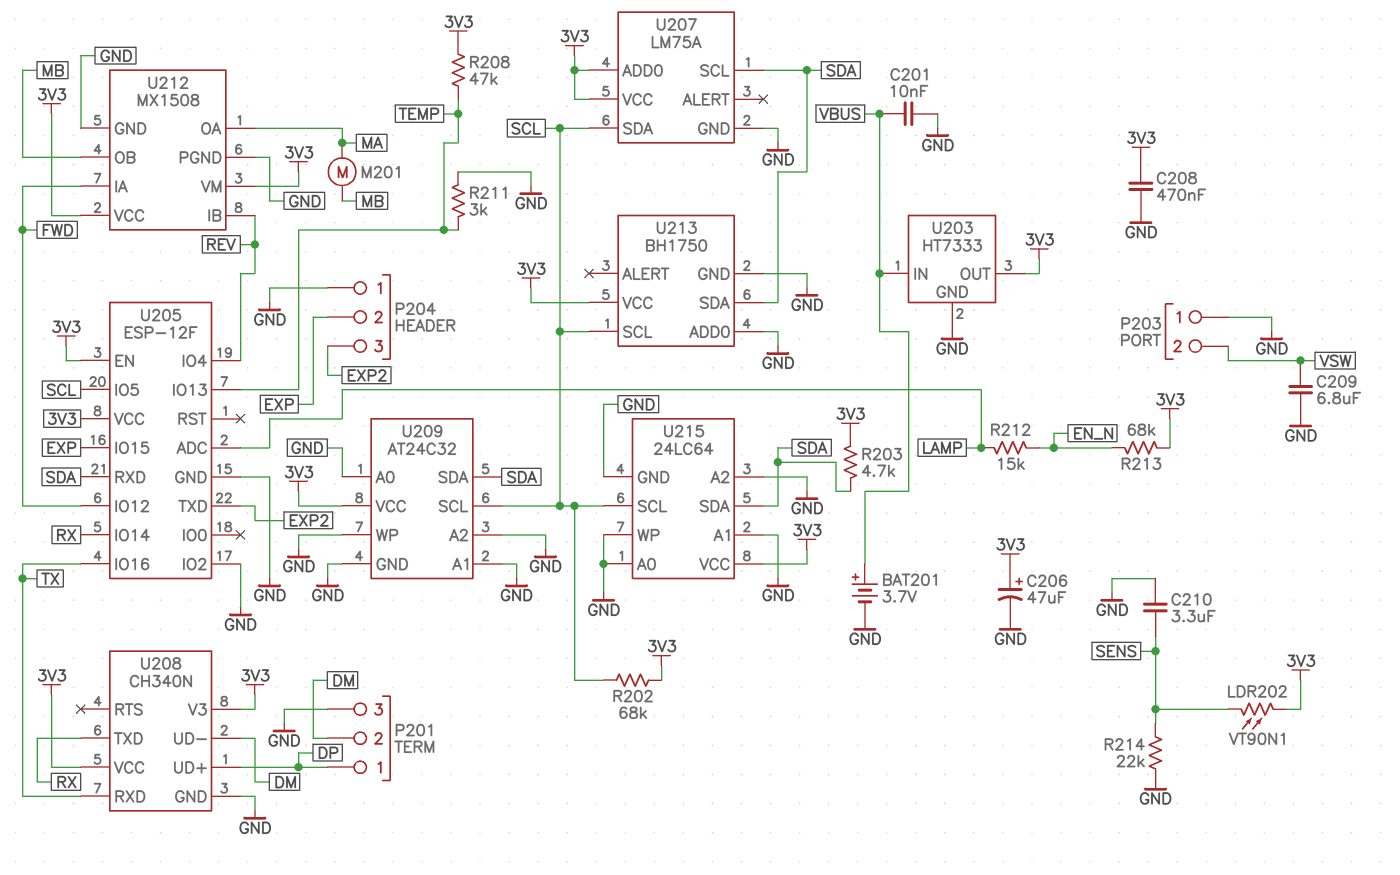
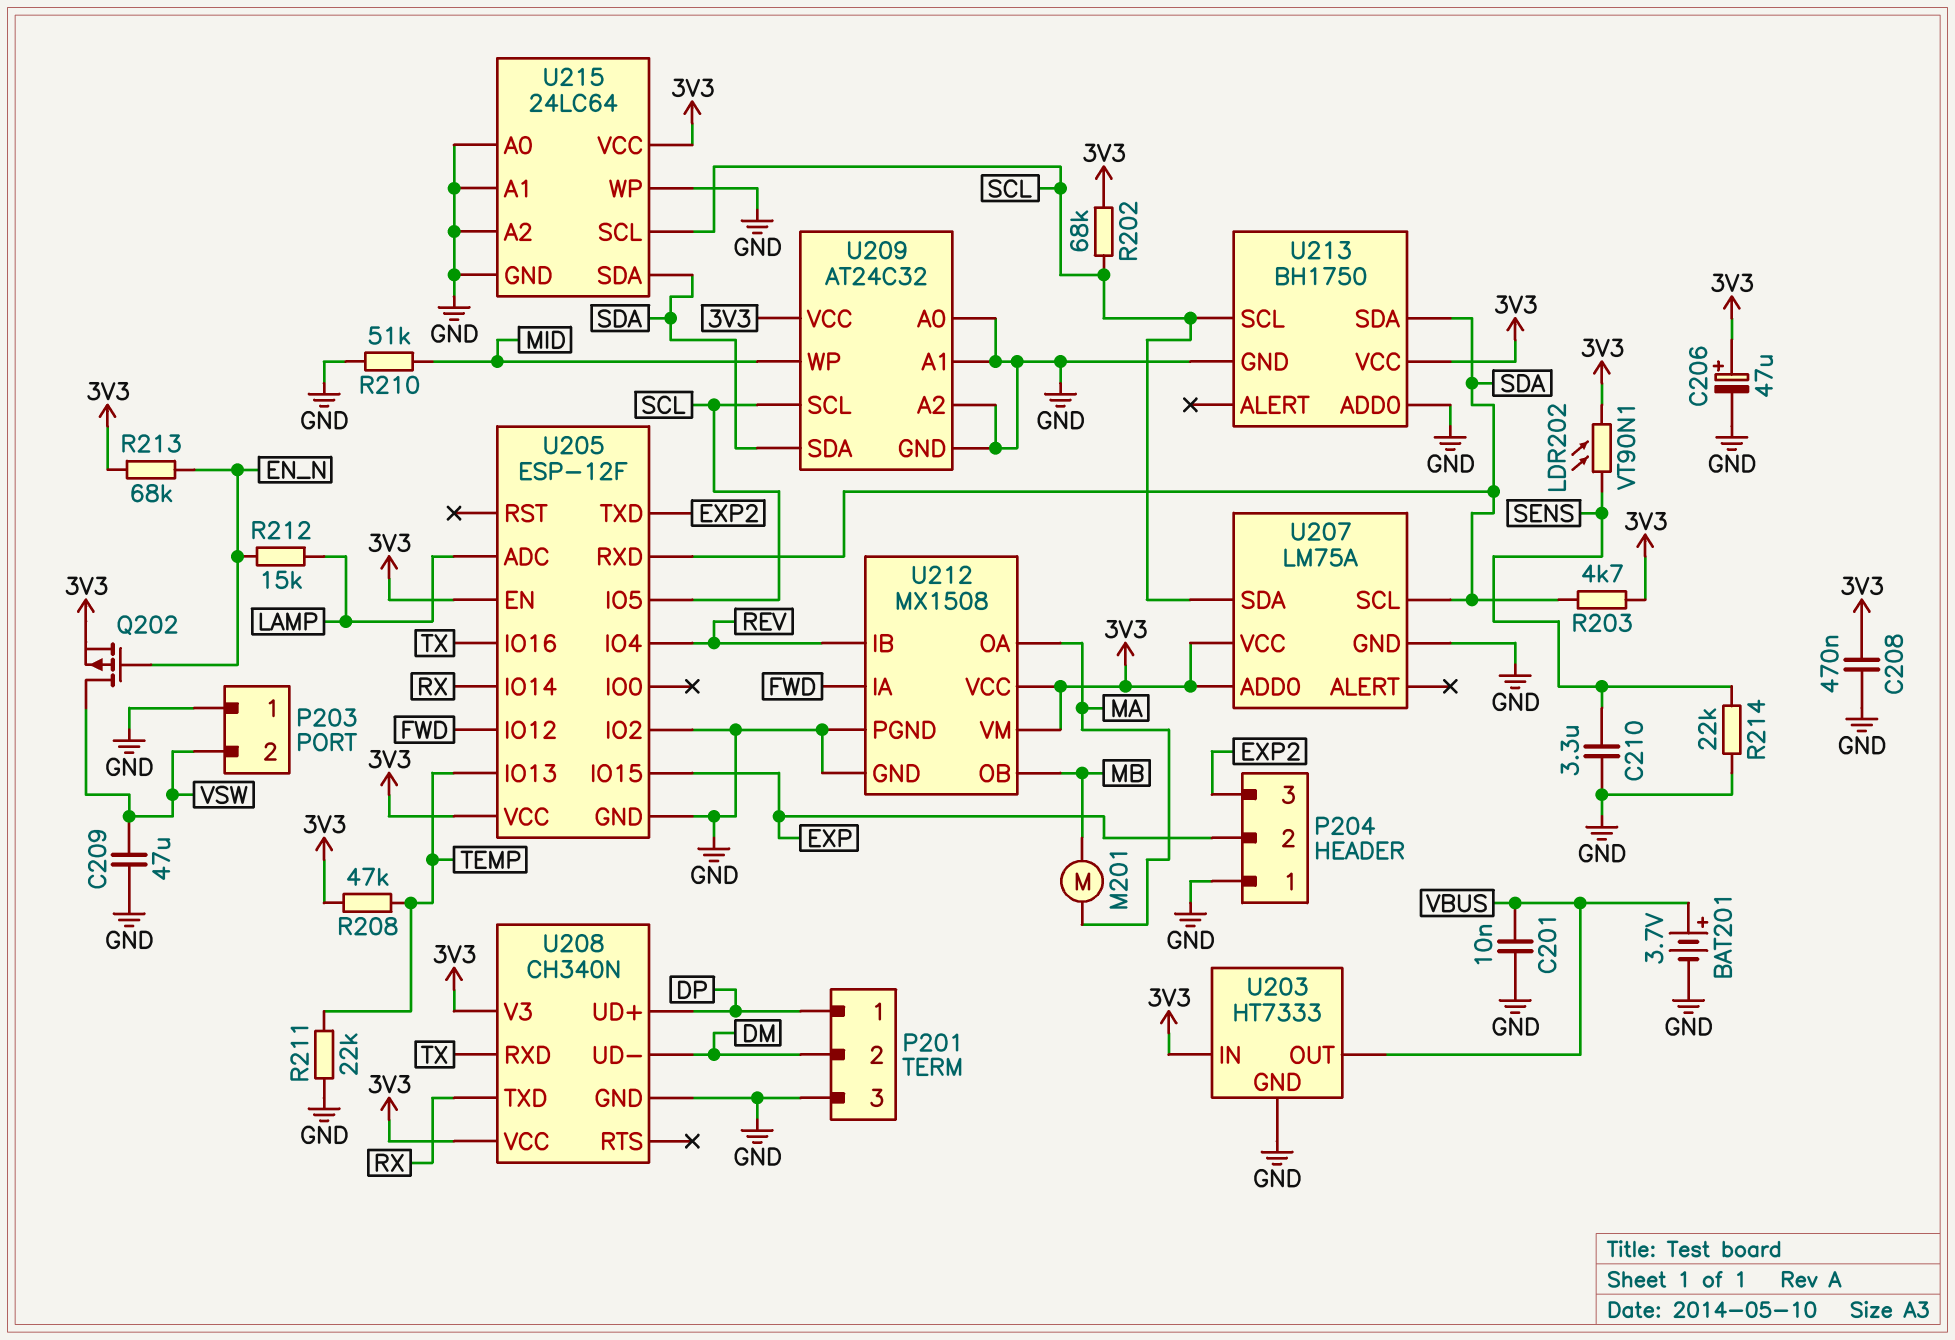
C209: 6.8uF (GND, VSW) -> 47uF (GND, VSW)
Q202: none -> PMOS (G EN_N, D VSW, S 3V3)
R210: none -> 51k (GND, MID)
R211: 3k (GND, TEMP) -> 22k (GND, TEMP)
U203 pin IN: VBUS -> 3V3
U203 pin OUT: 3V3 -> VBUS
U209 pin WP: GND -> MID

